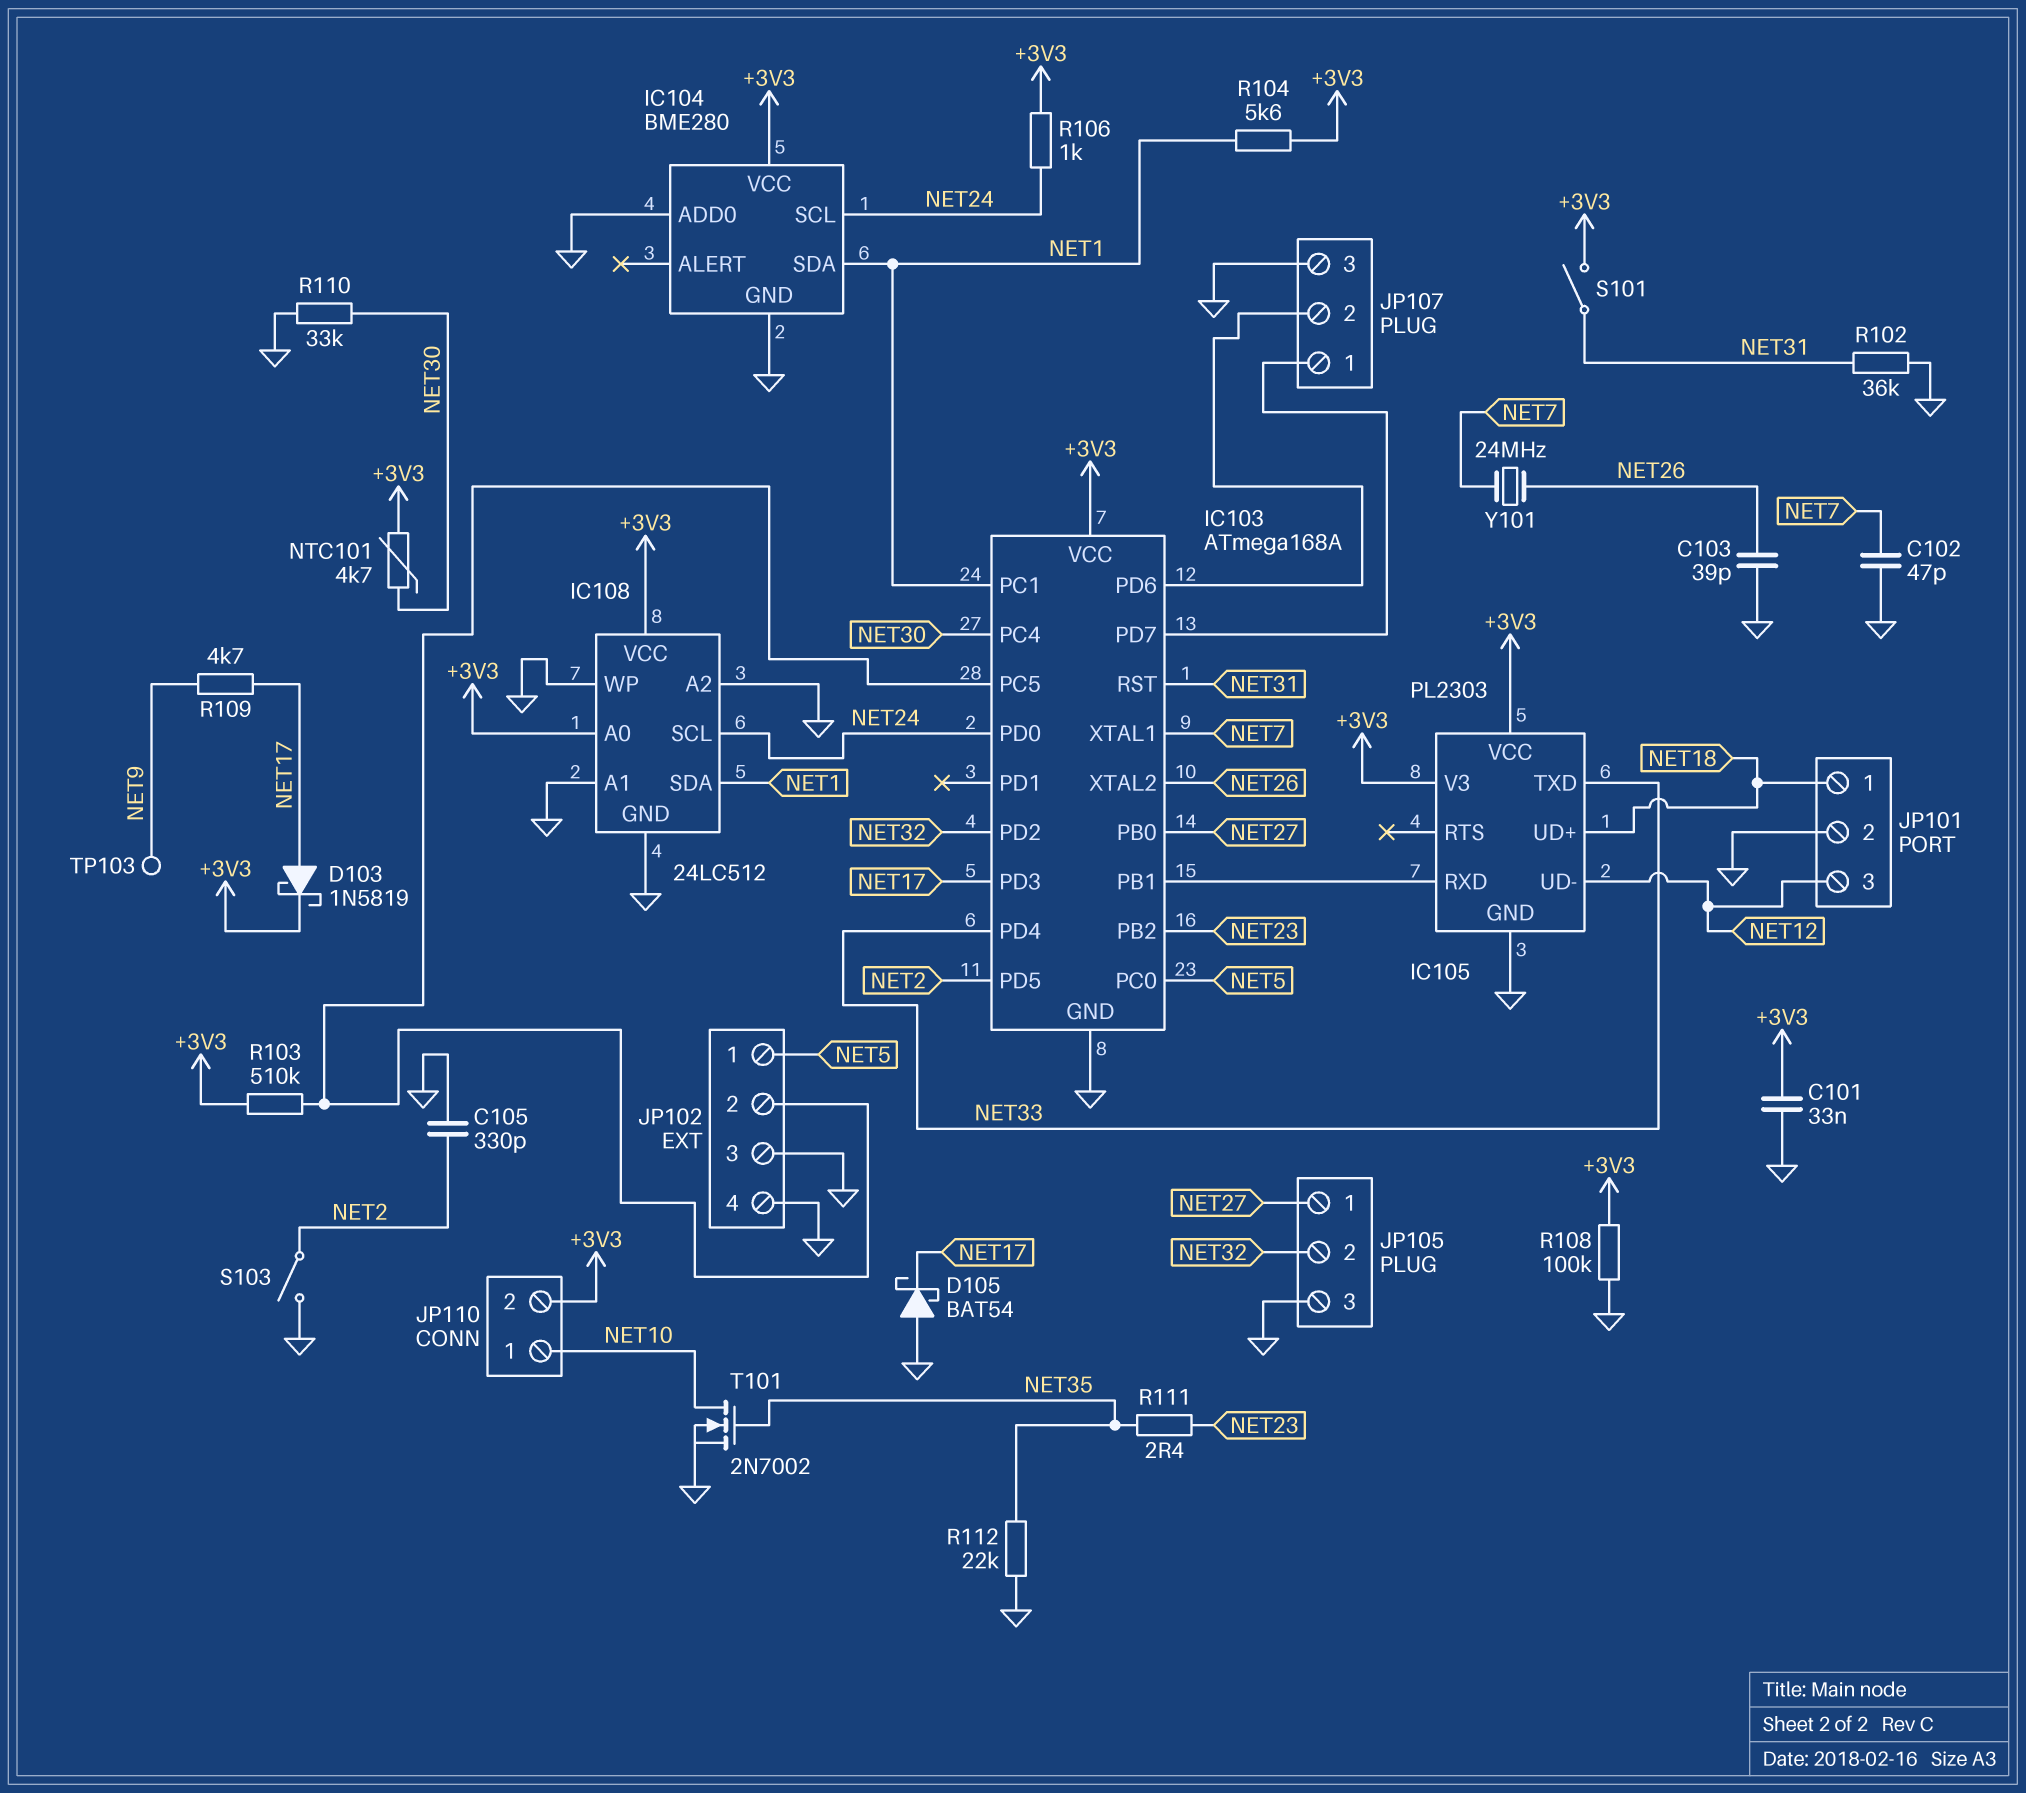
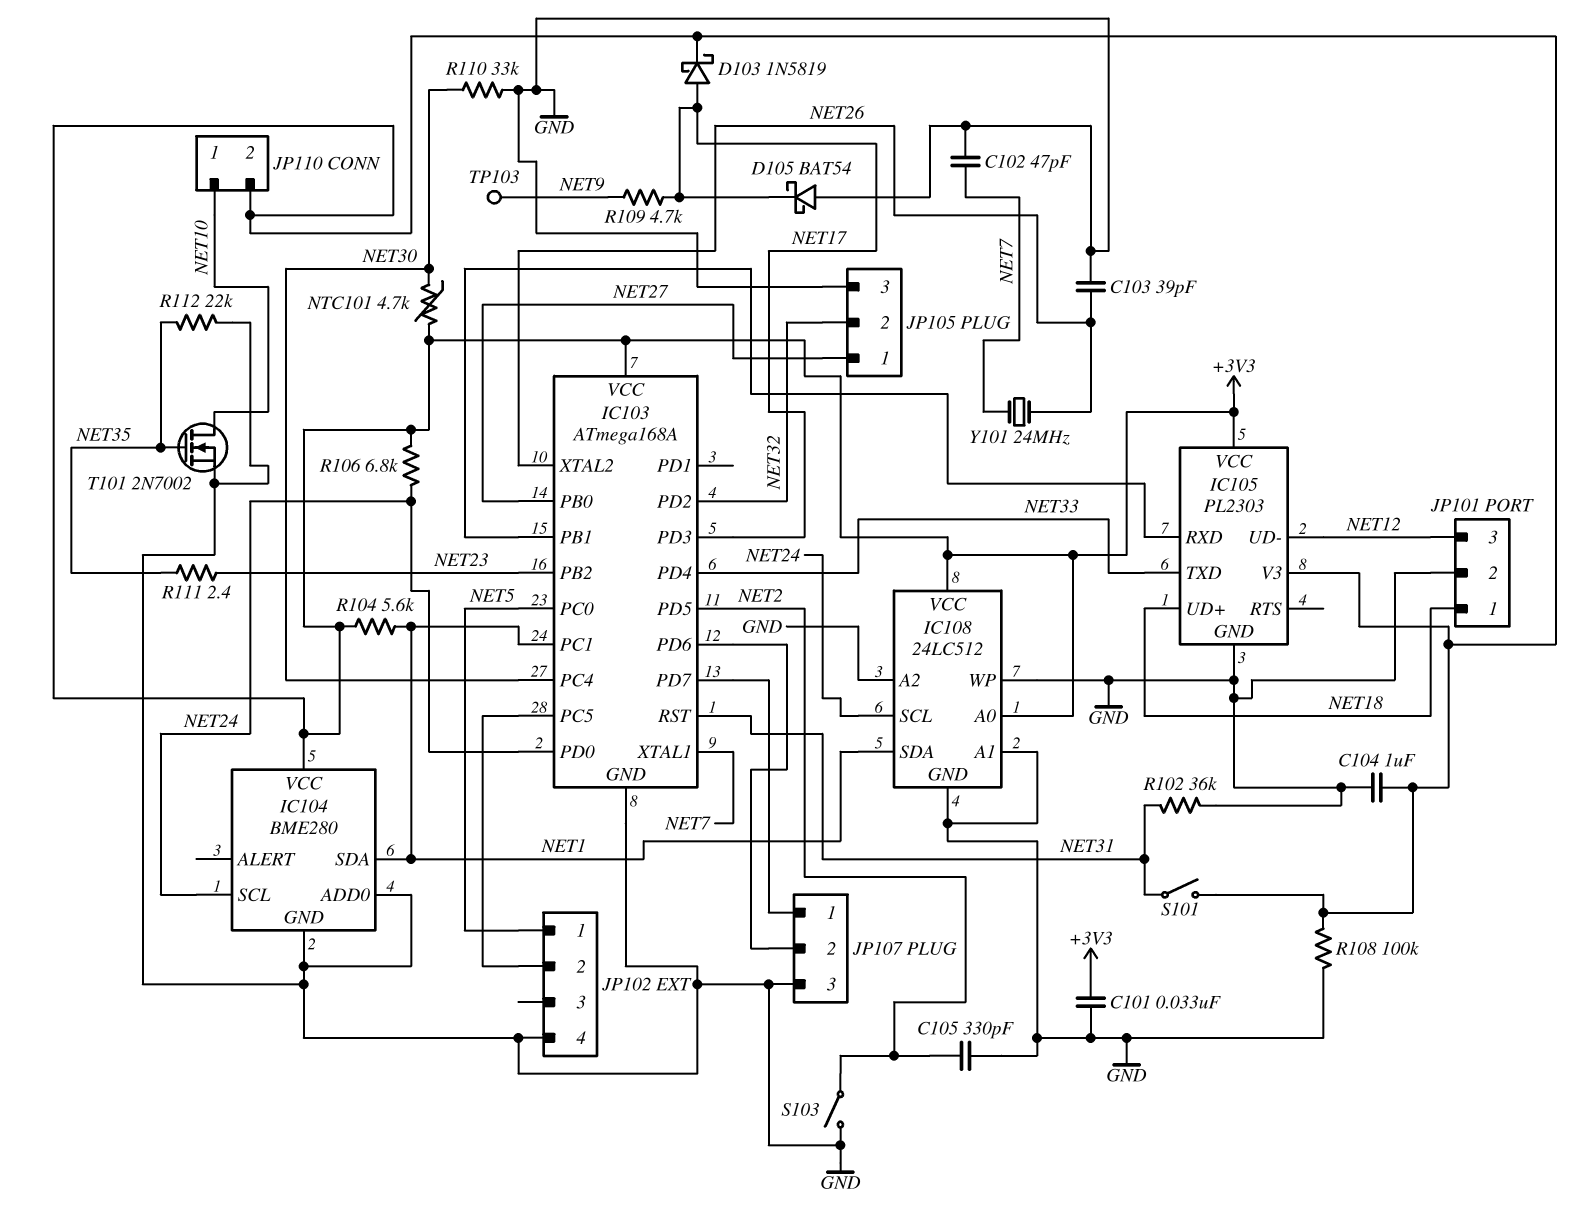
C104: none -> 1uF (+3V3, GND)
JP102 pin 3: GND -> none
R103: 510k (+3V3, IC103/PC5) -> none
R106: 1k (+3V3, NET24) -> 6.8k (+3V3, NET24)

